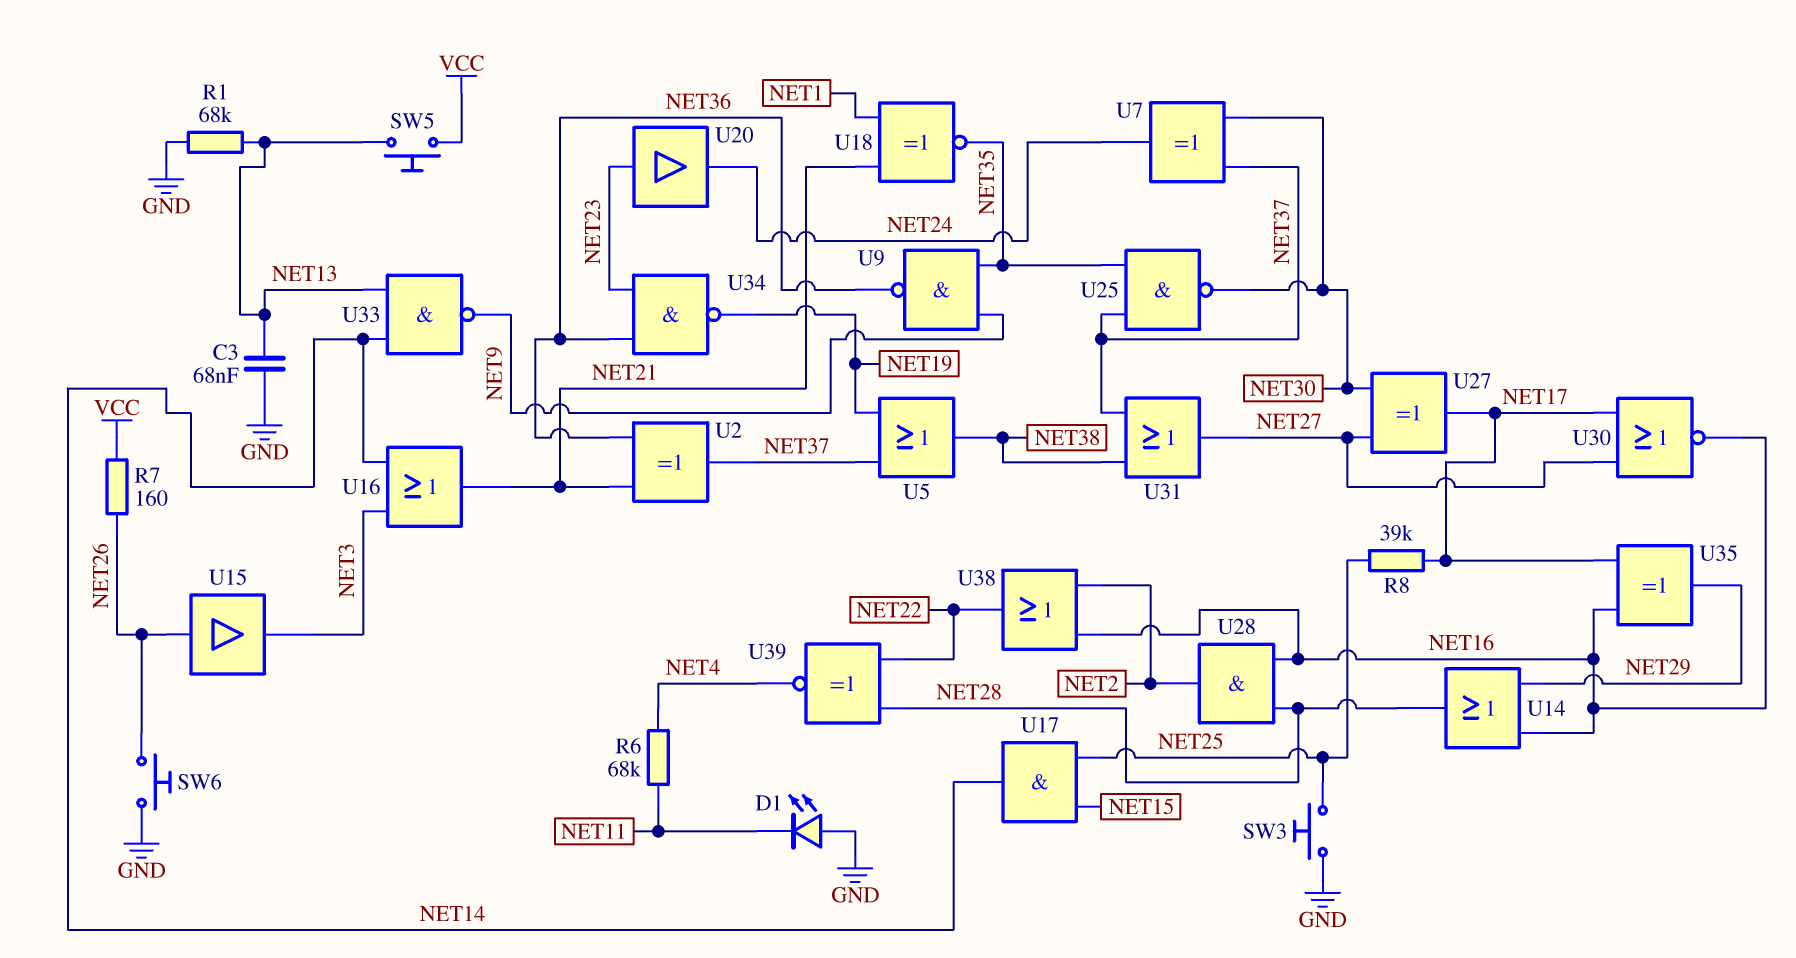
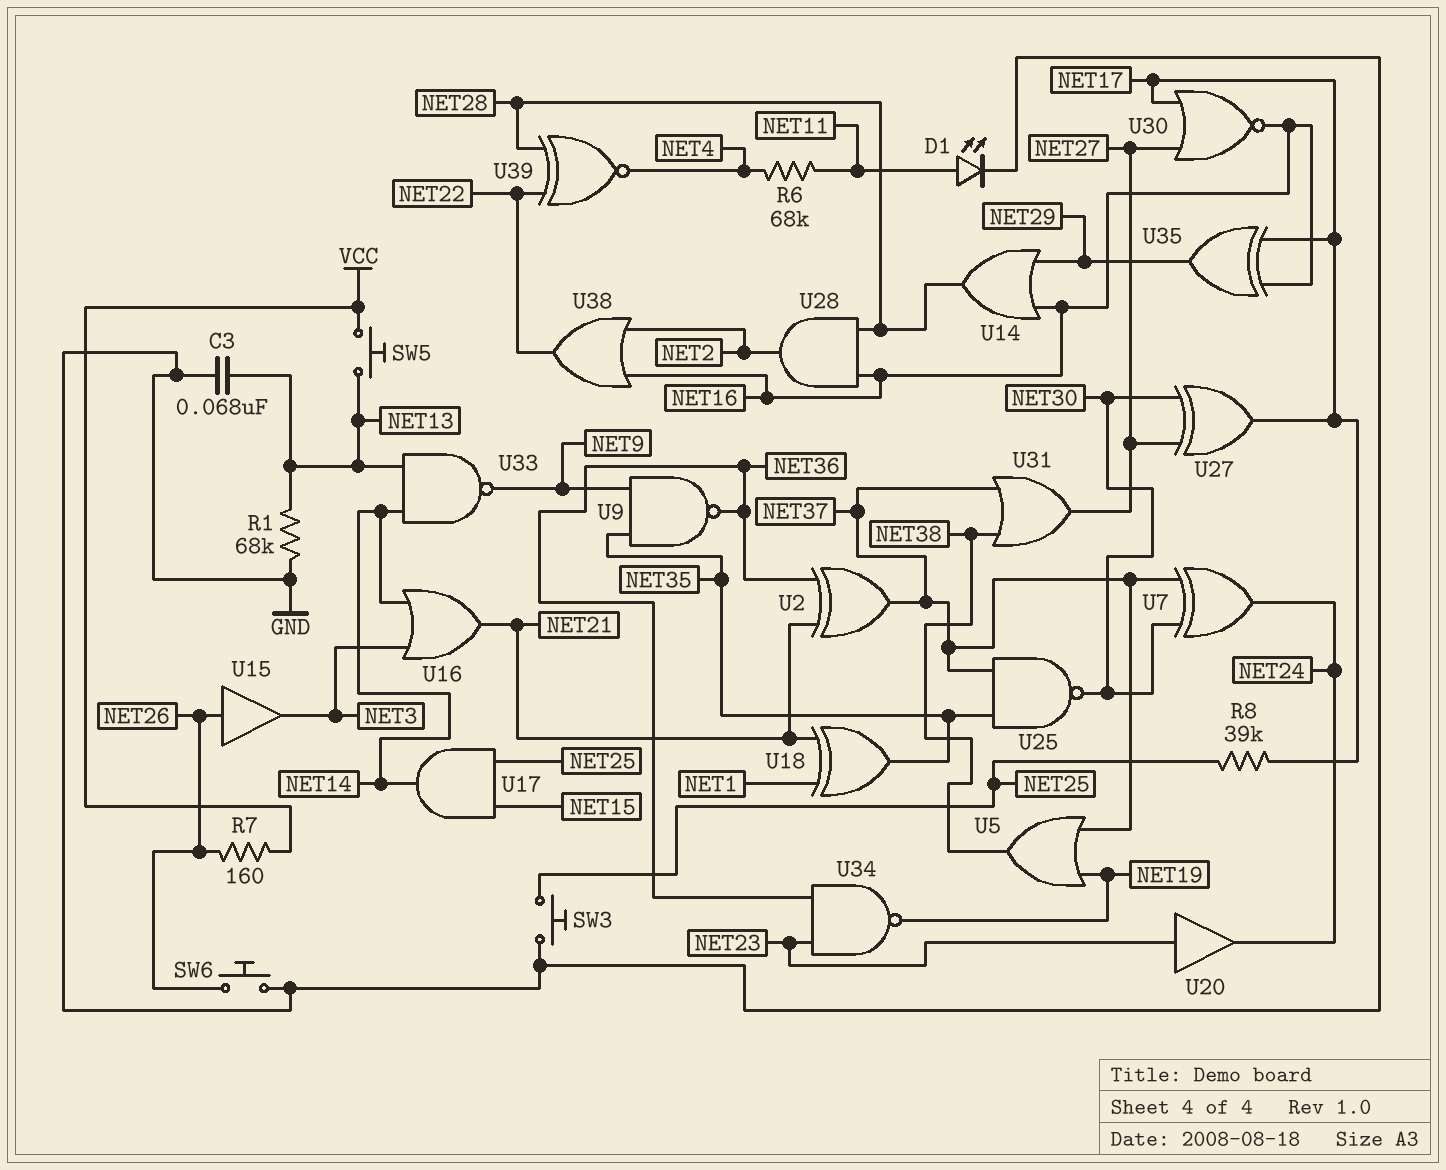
D1: LED (A GND, K NET11) -> LED (A NET11, K GND)
U18: XNOR (in NET1, in NET21, out NET35) -> XOR (in NET1, in NET21, out NET35)

